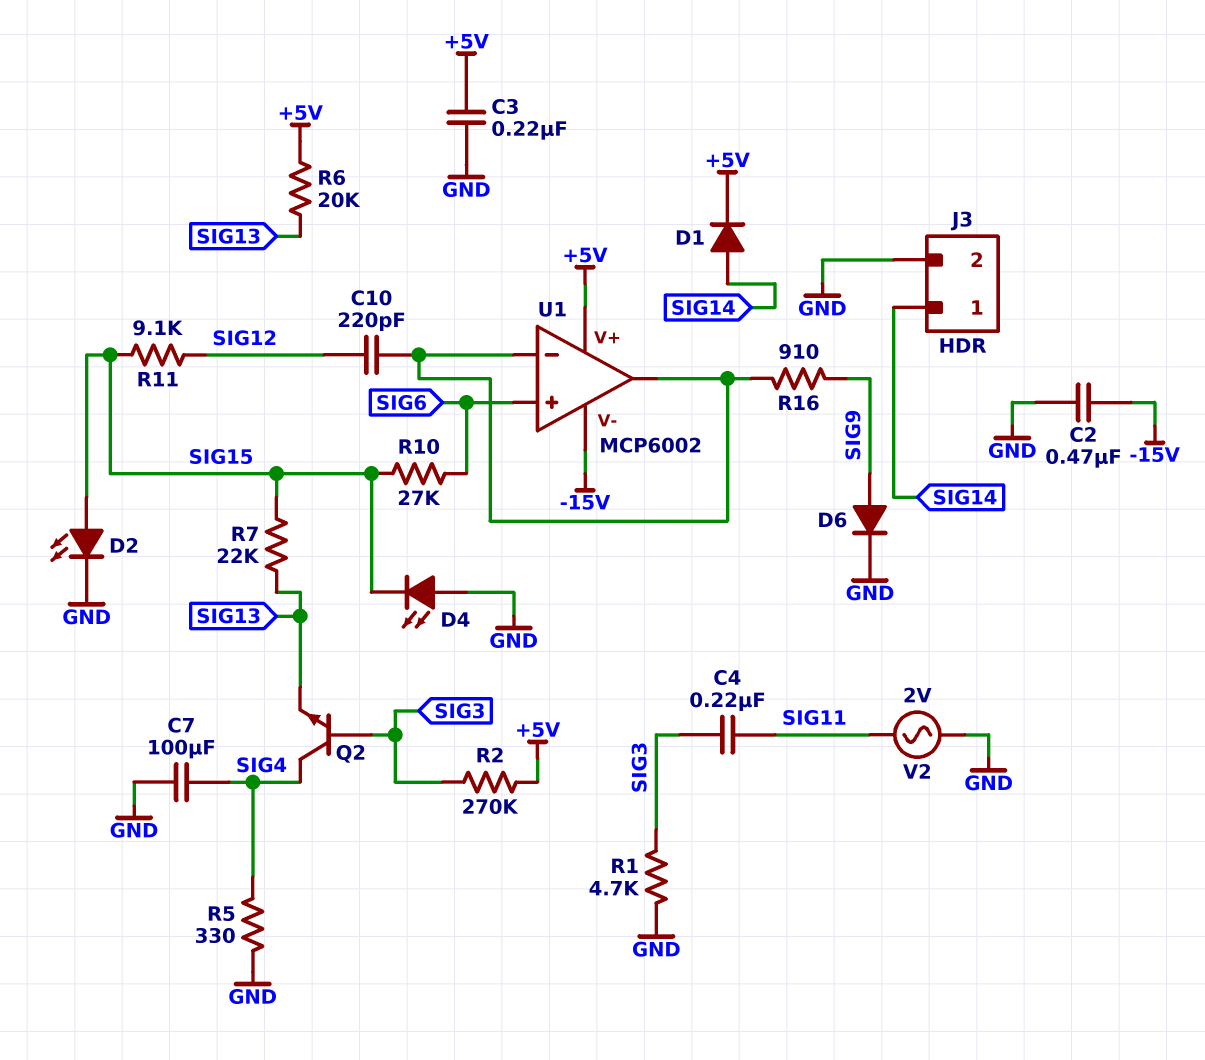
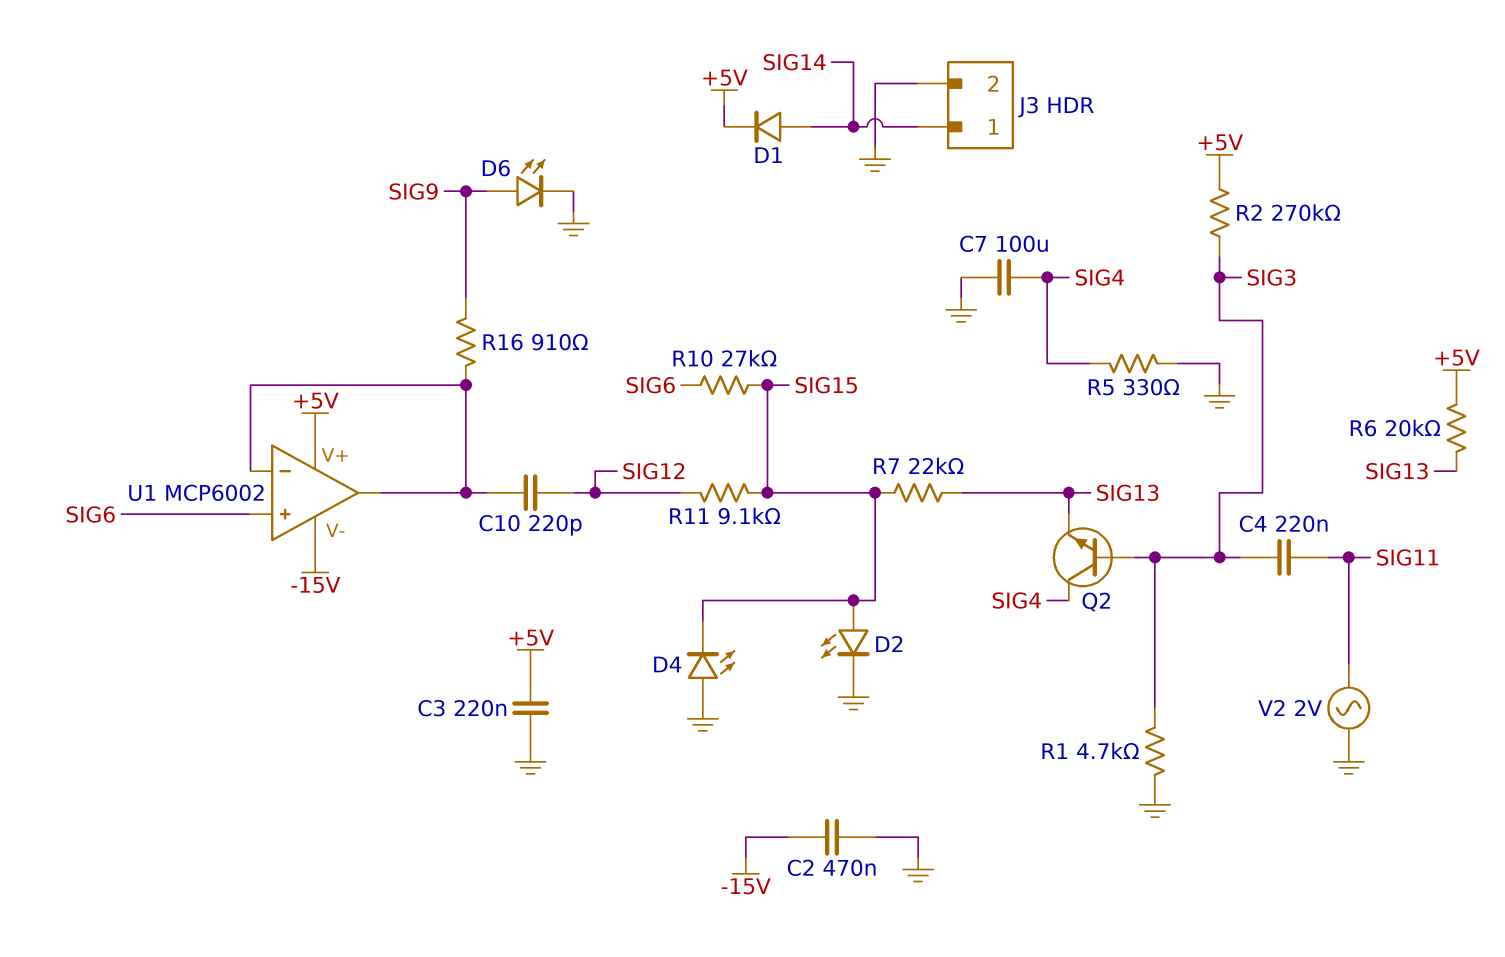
D6: diode (A SIG9, K GND) -> LED (A SIG9, K GND)

